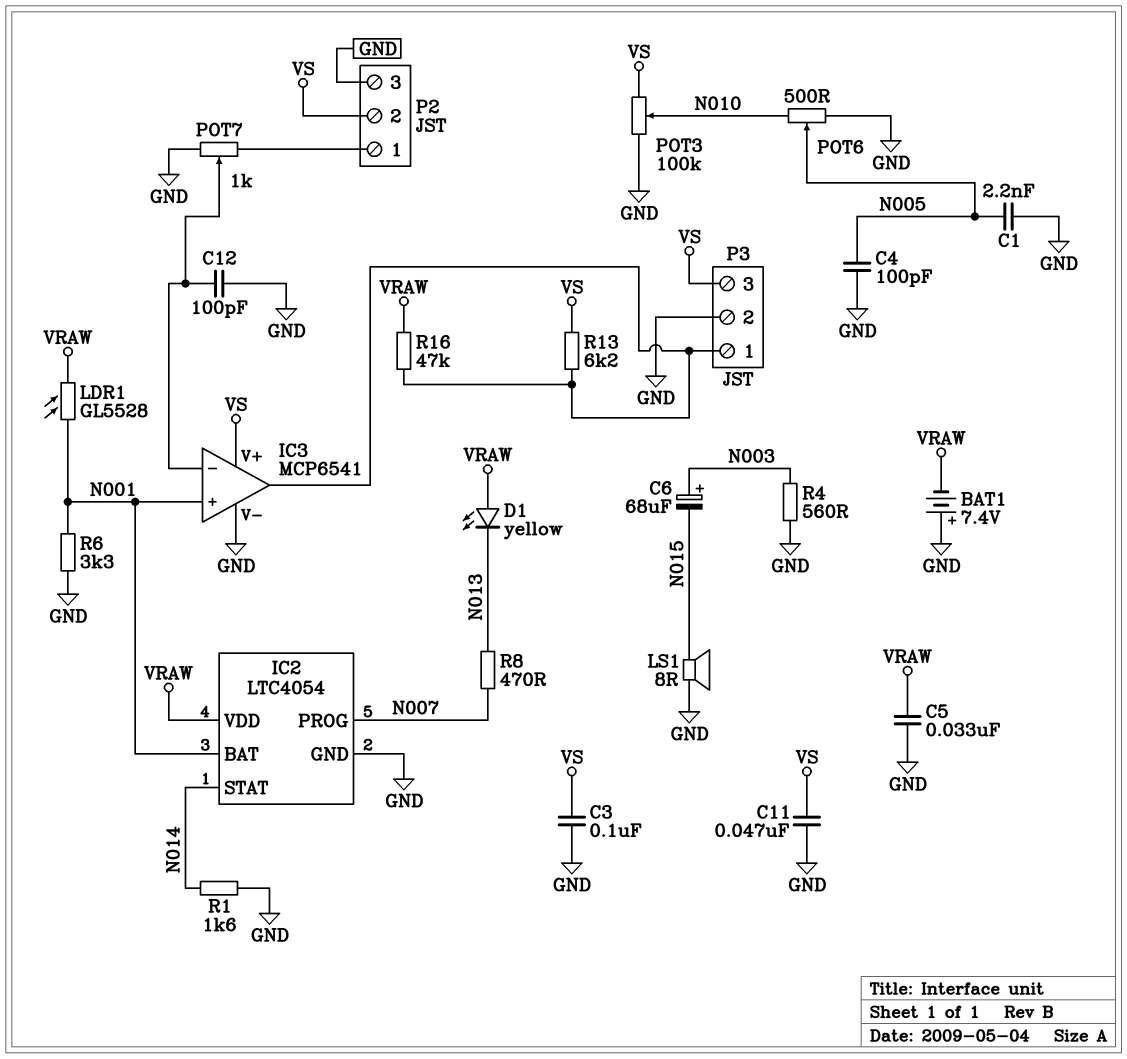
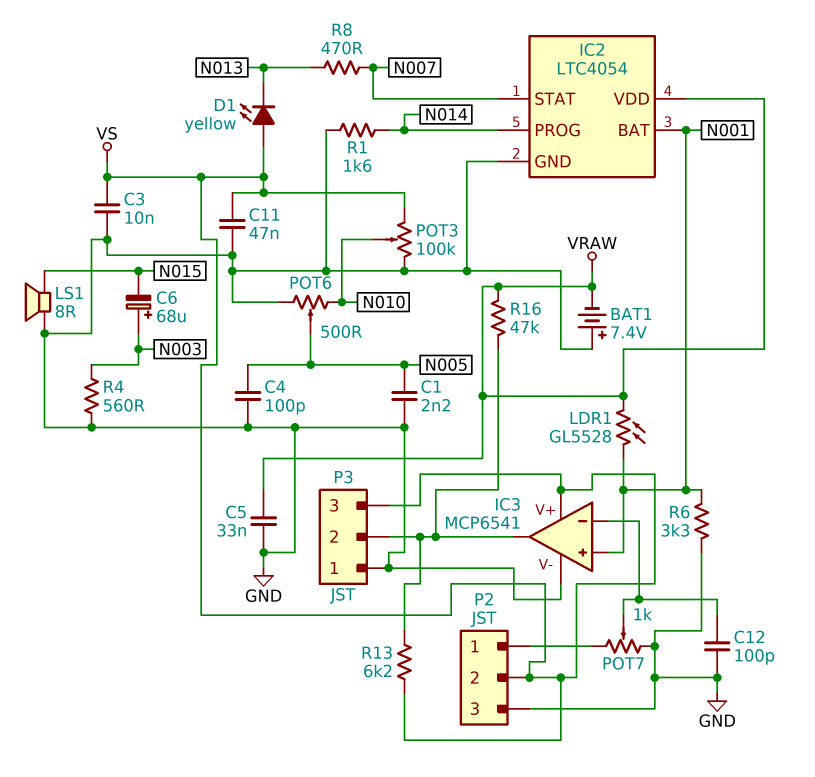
C3: 100nF (GND, VS) -> 10nF (GND, VS)
D1: LED yellow (A VRAW, K N013) -> LED yellow (A VS, K N013)
IC2 pin PROG: N007 -> N014
IC2 pin STAT: N014 -> N007
P3 pin 1: IC3/out -> GND
P3 pin 2: GND -> IC3/out

